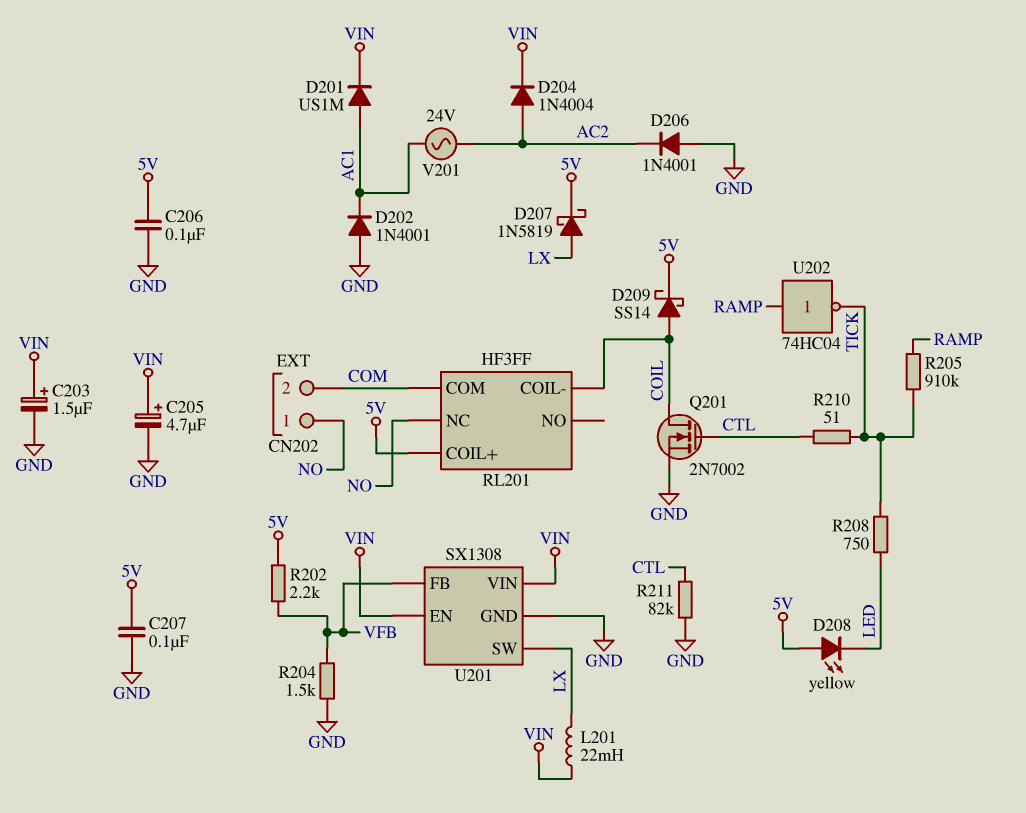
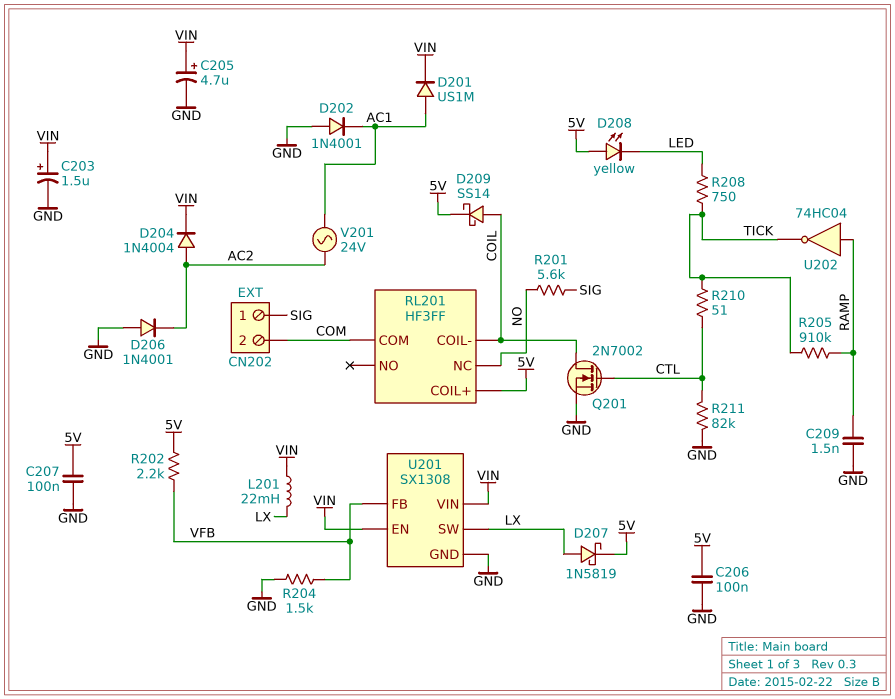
C209: none -> 1.5nF (GND, RAMP)
CN202 pin 1: NO -> SIG
R201: none -> 5.6k (NO, SIG)

